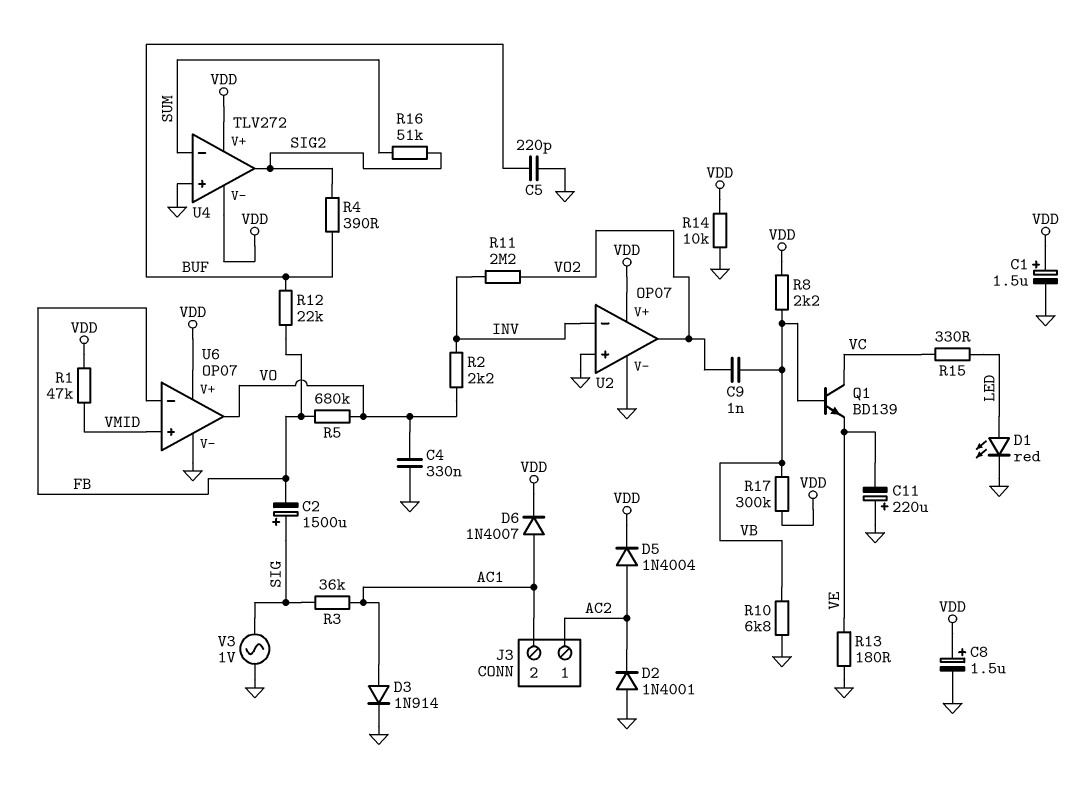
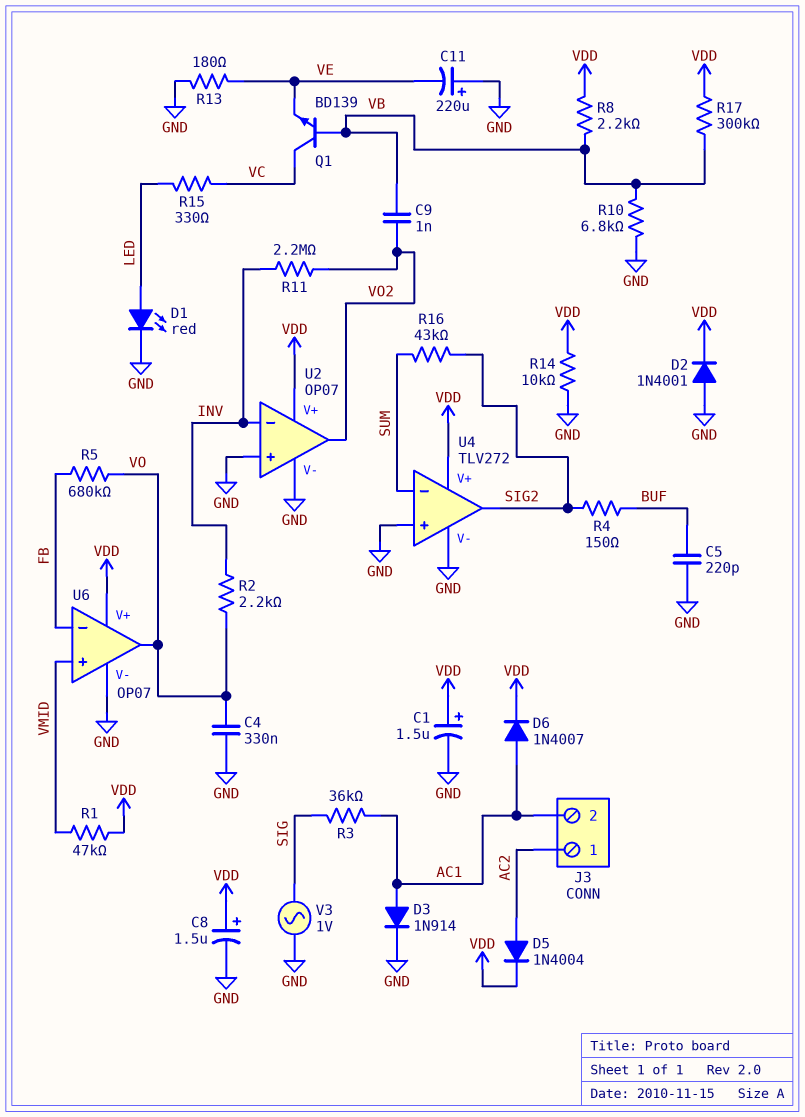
C2: 1500uF (plus SIG, minus FB) -> none
D2: diode 1N4001 (A GND, K AC2) -> diode 1N4001 (A GND, K VDD)
R4: 390 (BUF, SIG2) -> 150 (BUF, SIG2)
R12: 22k (BUF, FB) -> none
R16: 51k (SIG2, SUM) -> 43k (SIG2, SUM)
U4 pin V-: VDD -> GND

